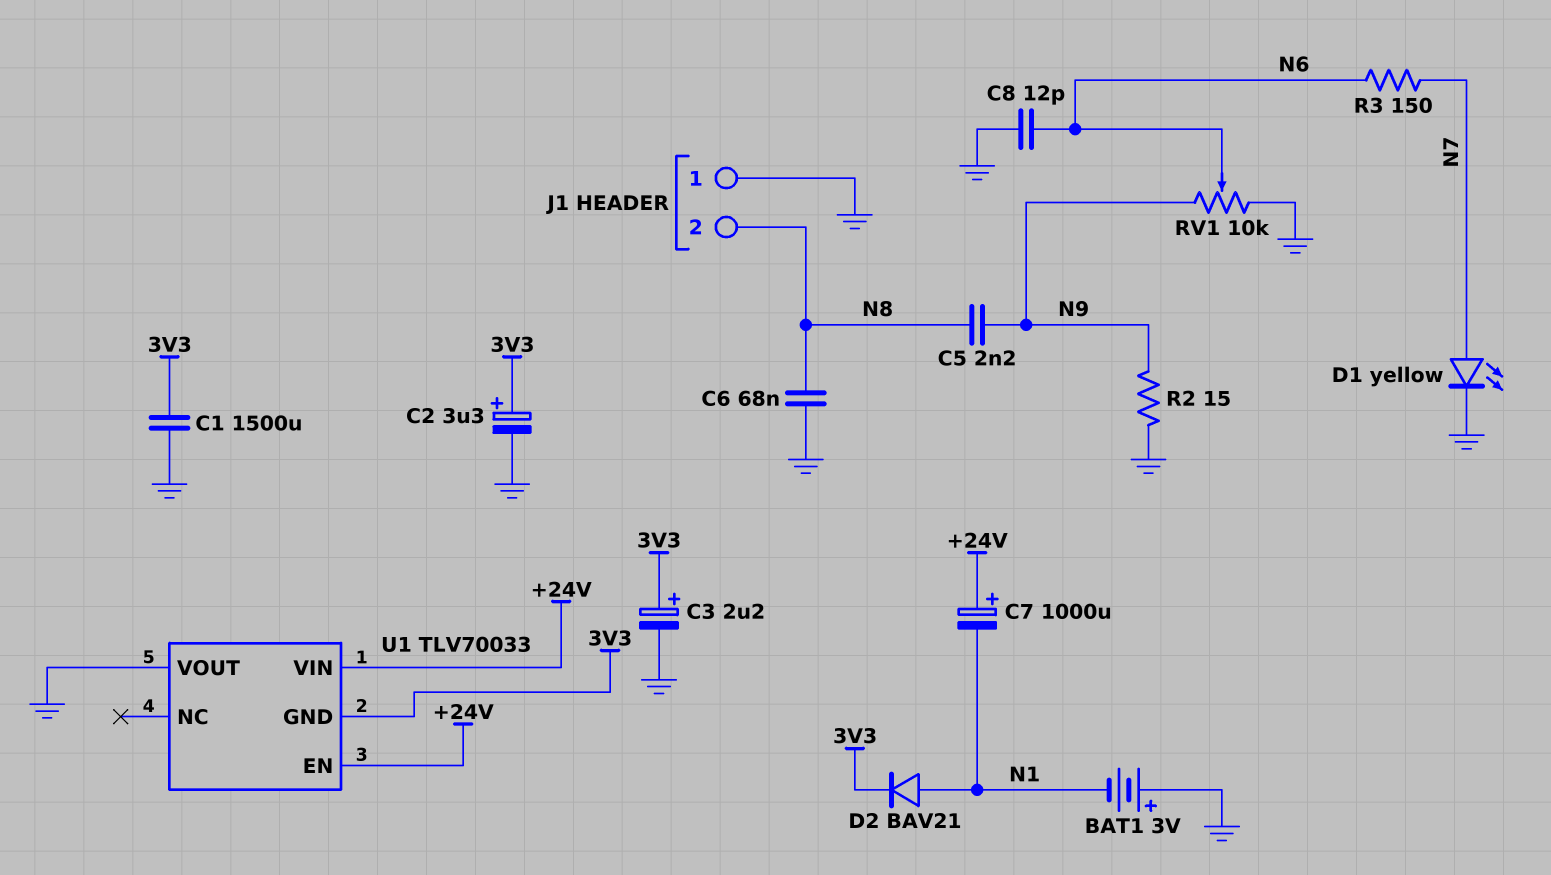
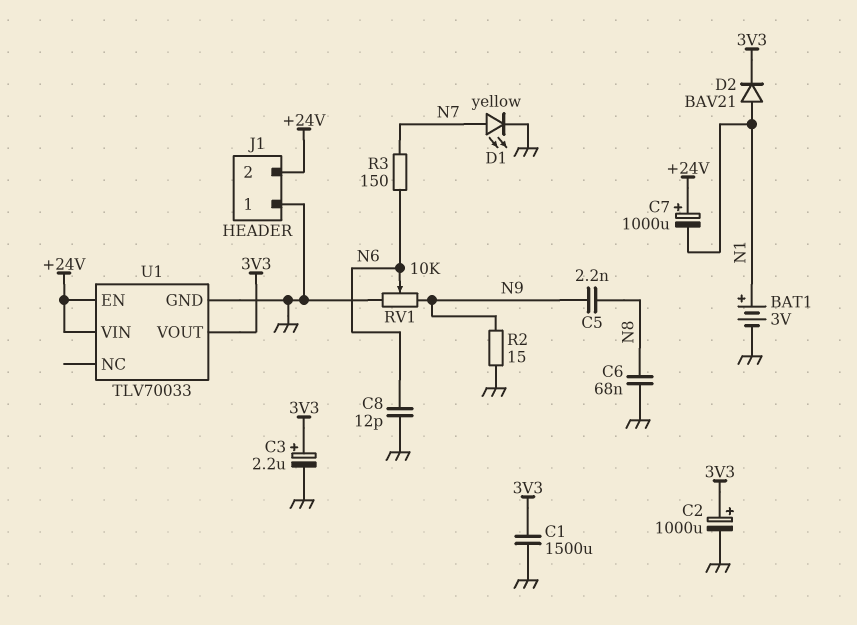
BAT1: 3V (plus GND, minus N1) -> 3V (plus N1, minus GND)
C2: 3.3uF (plus 3V3, minus GND) -> 1000uF (plus 3V3, minus GND)
J1 pin 2: N8 -> +24V
U1 pin GND: 3V3 -> GND
U1 pin VOUT: GND -> 3V3

